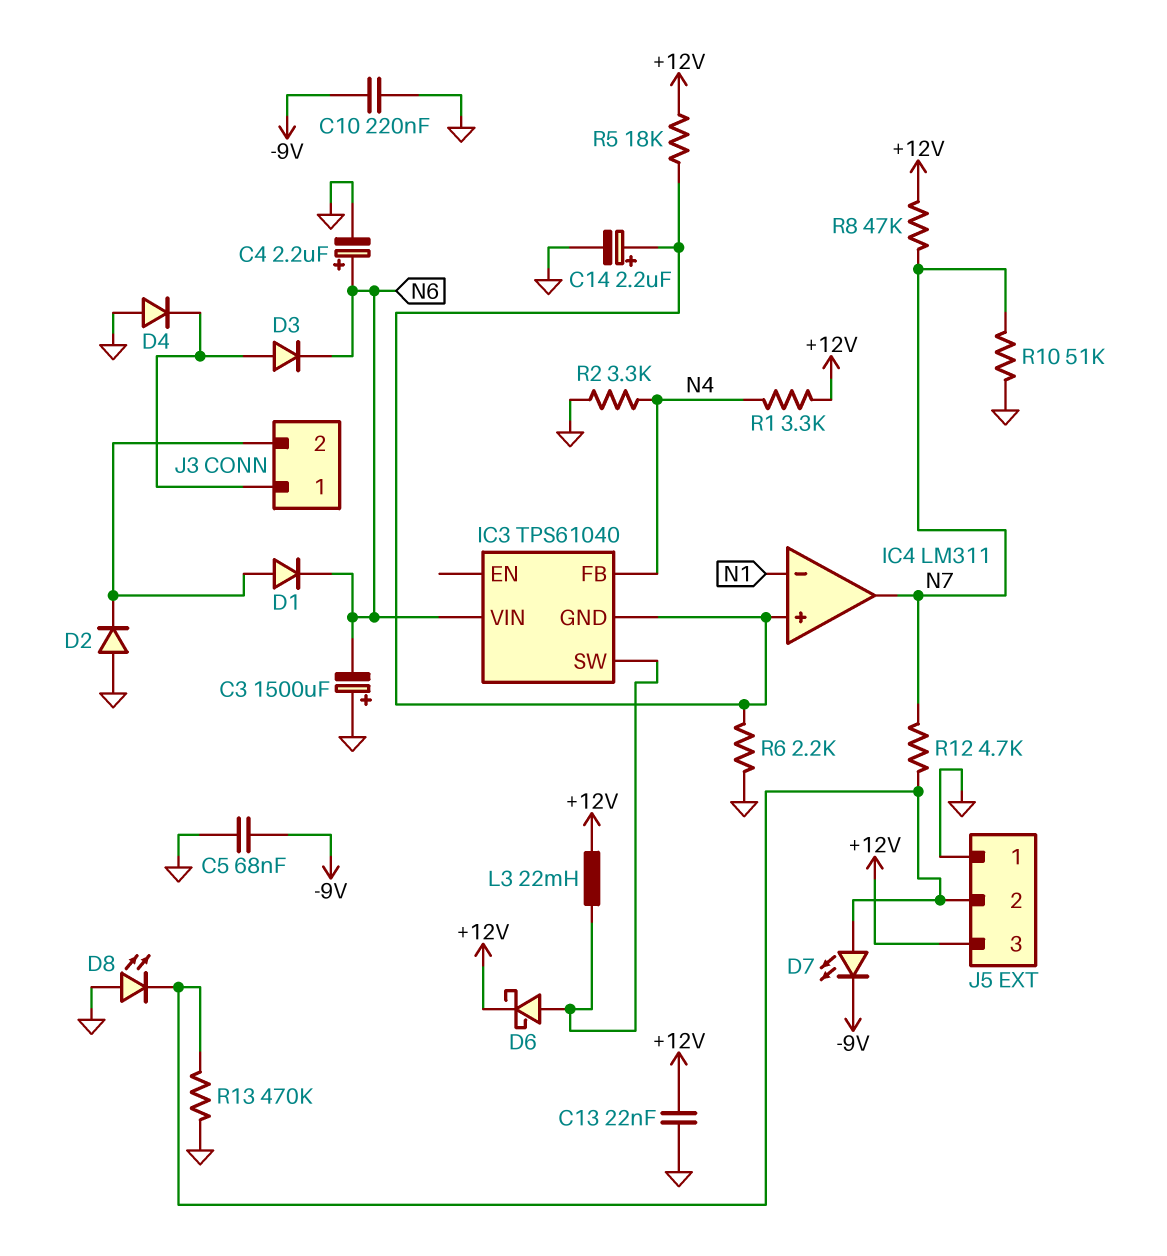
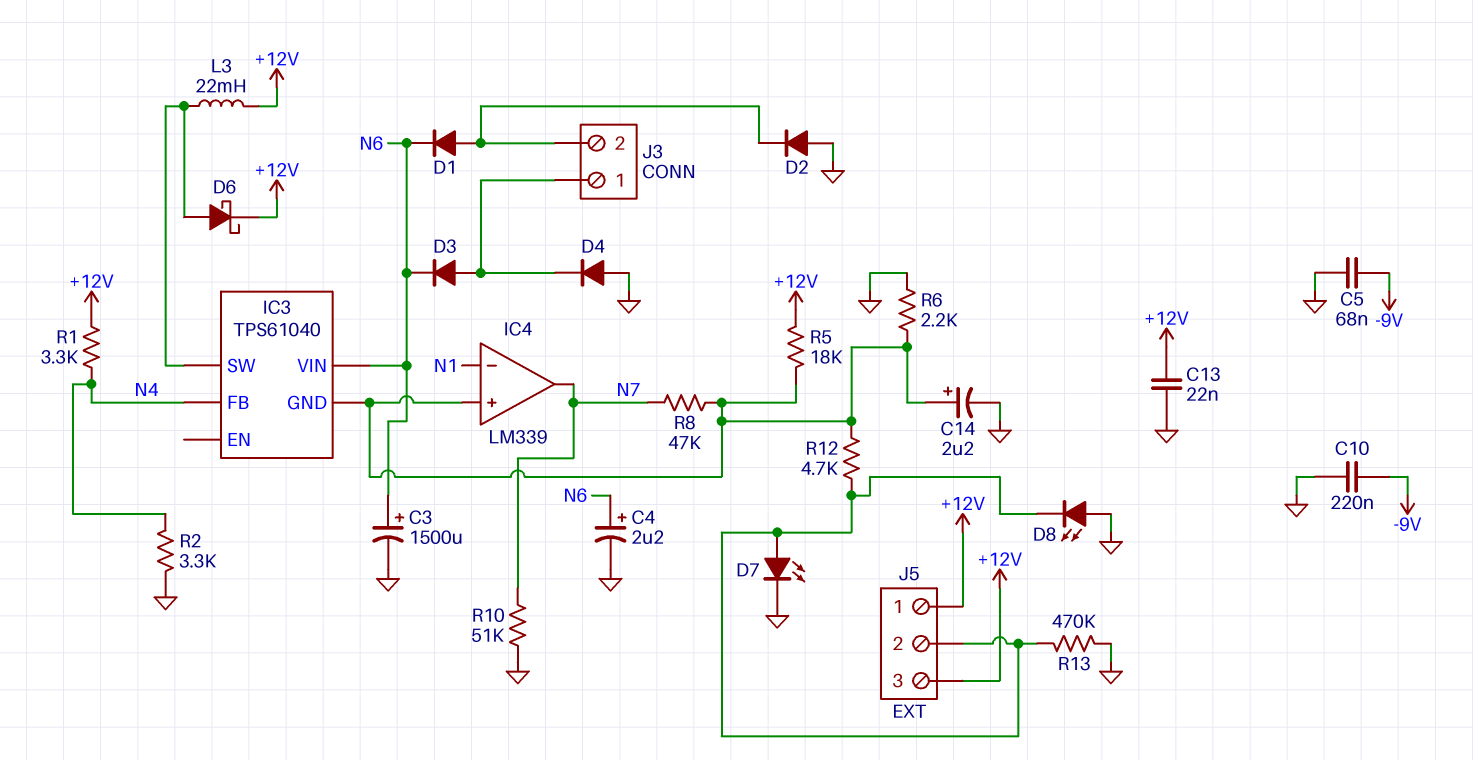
C3: 1500uF (plus GND, minus N6) -> 1500uF (plus N6, minus GND)
D7: LED (A J5/2, K -9V) -> LED (A J5/2, K GND)
IC4: LM311 -> LM339
J5 pin 1: GND -> +12V
R8: 47k (+12V, N7) -> 47k (IC3/GND, N7)
R12: 4.7k (J5/2, N7) -> 4.7k (IC3/GND, J5/2)

